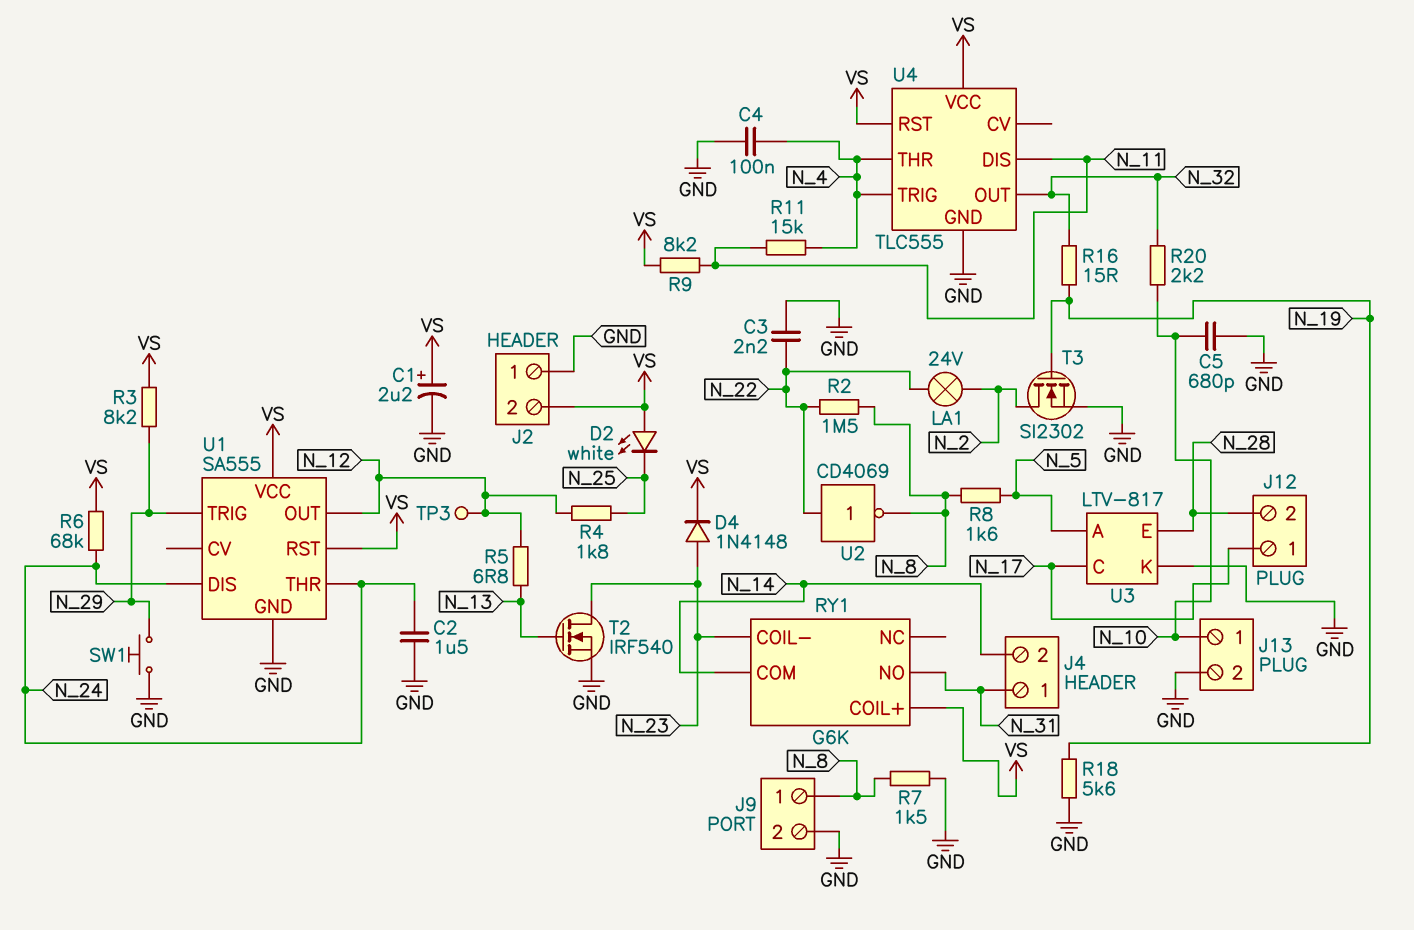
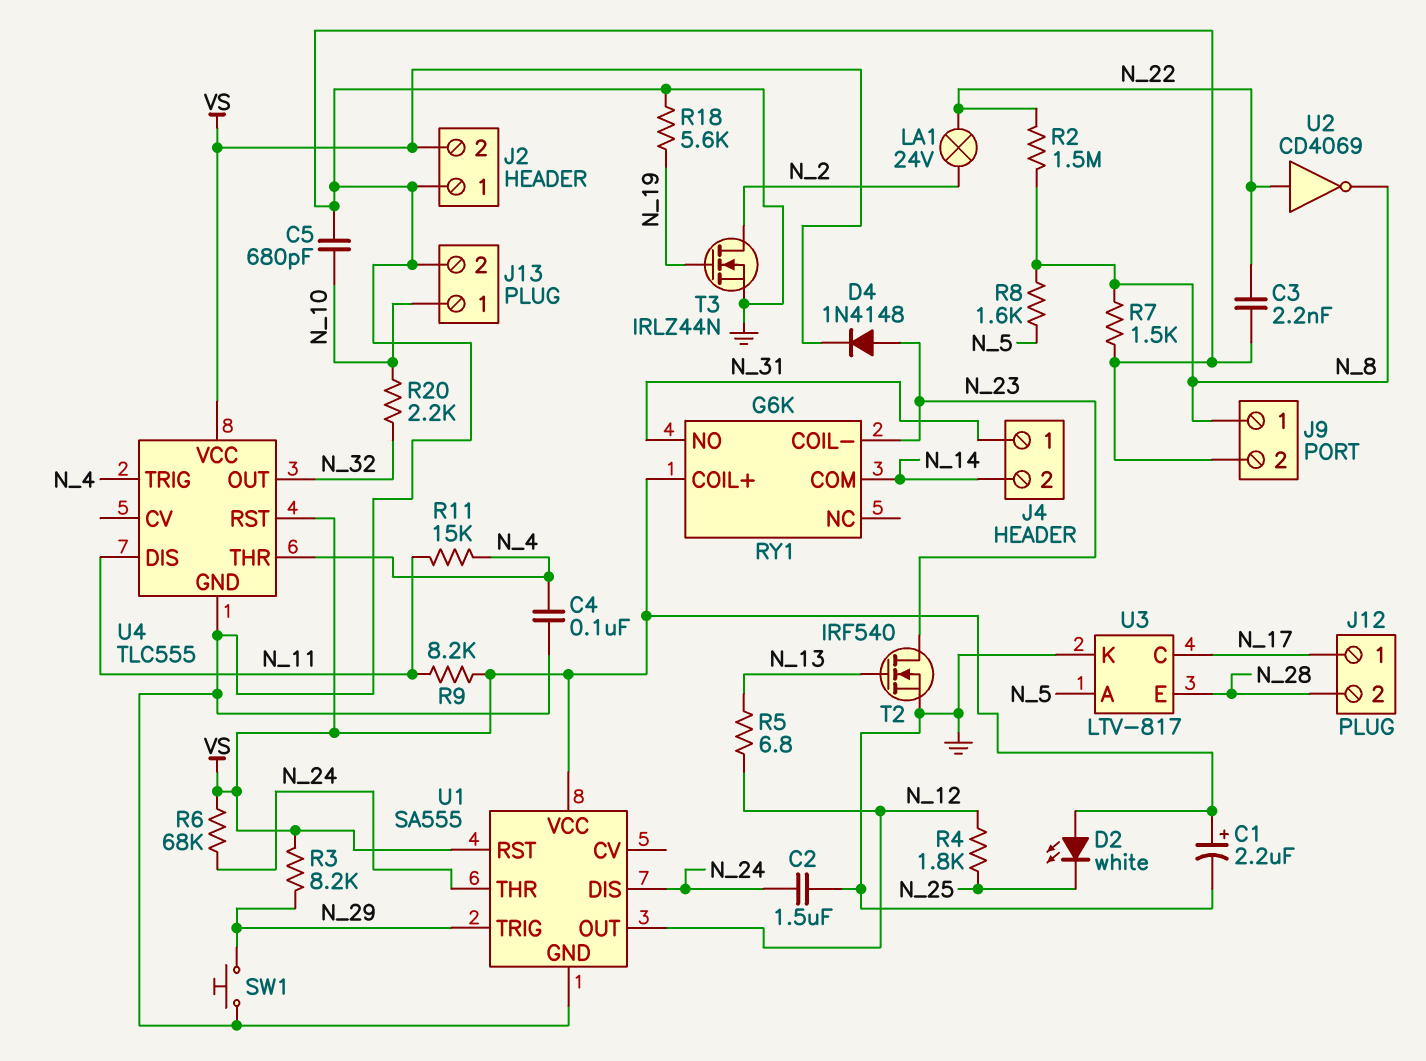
R16: 15 (N_19, N_32) -> none
T3: NMOS SI2302 (G N_19, D N_2, S GND) -> NMOS IRLZ44N (G N_19, D N_2, S GND)
TP3: test point (N_12) -> none

